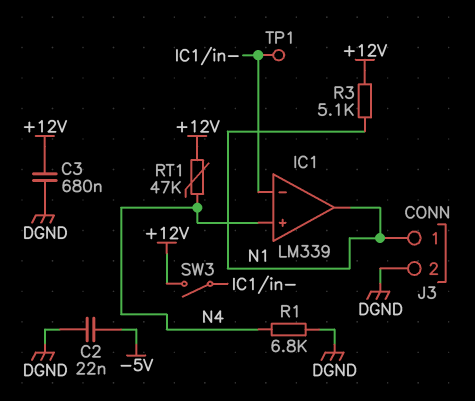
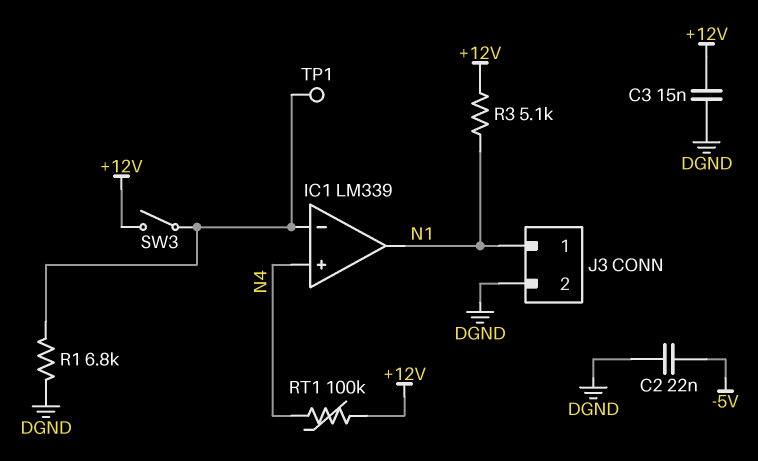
C3: 680nF (+12V, DGND) -> 15nF (+12V, DGND)
R1: 6.8k (DGND, N4) -> 6.8k (DGND, IC1/in-)
RT1: 47k (+12V, N4) -> 100k (+12V, N4)

